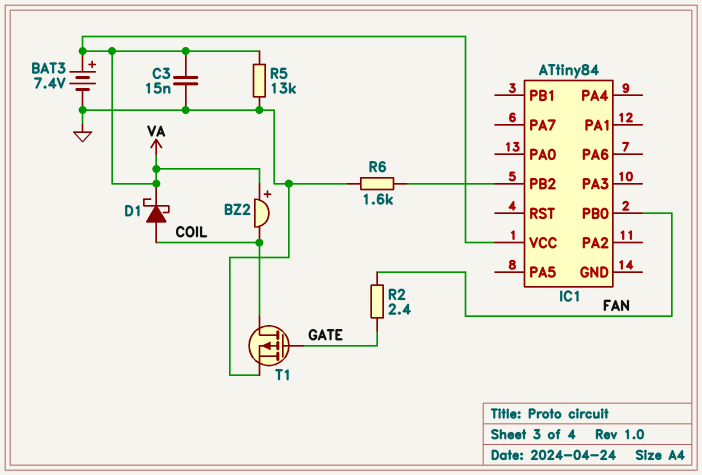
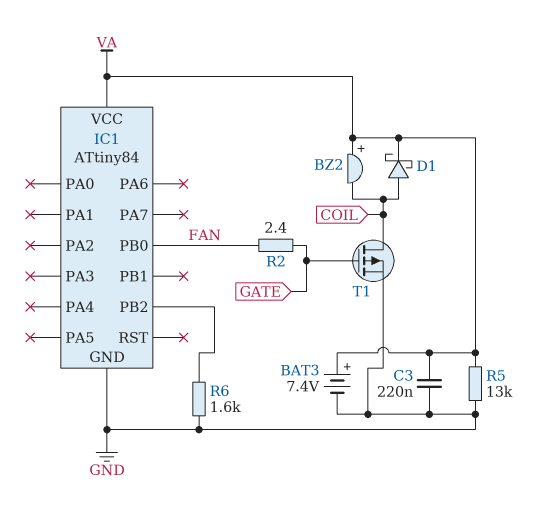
C3: 15nF (GND, VA) -> 220nF (GND, VA)
IC1 pin GND: none -> GND

